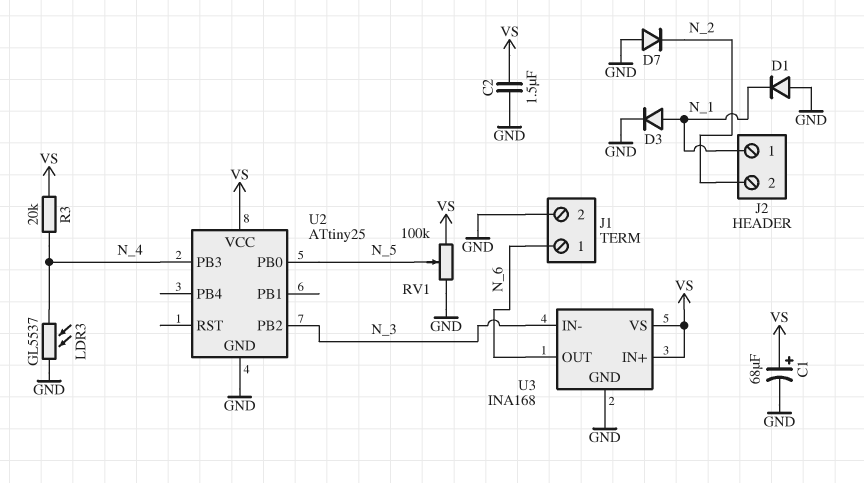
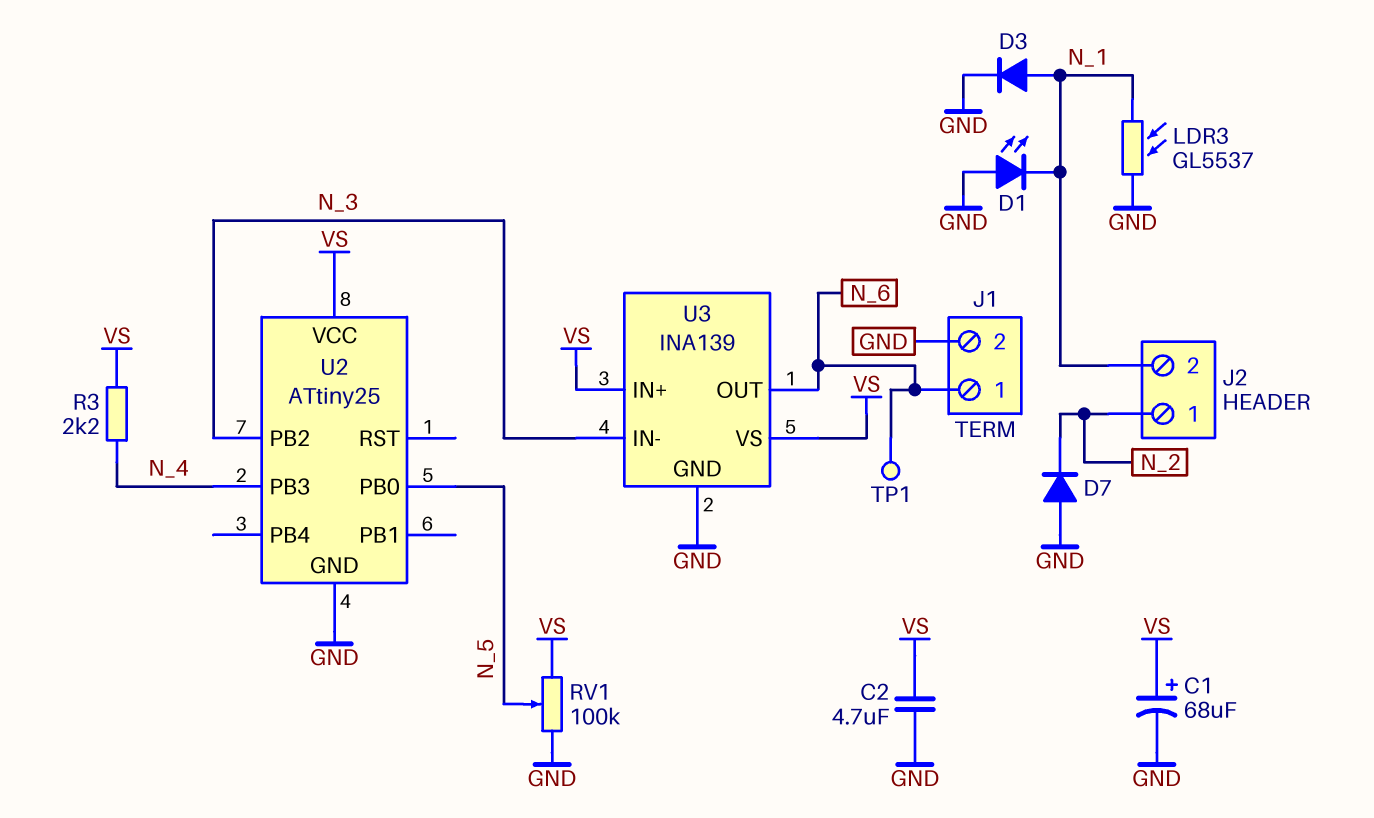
C2: 1.5uF (GND, VS) -> 4.7uF (GND, VS)
D1: diode (A GND, K N_1) -> LED (A GND, K N_1)
J2 pin 1: N_1 -> N_2
J2 pin 2: N_2 -> N_1
LDR3: GL5537 (GND, N_4) -> GL5537 (GND, N_1)
R3: 20k (N_4, VS) -> 2.2k (N_4, VS)
TP1: none -> test point (N_6)
U3: INA168 -> INA139

